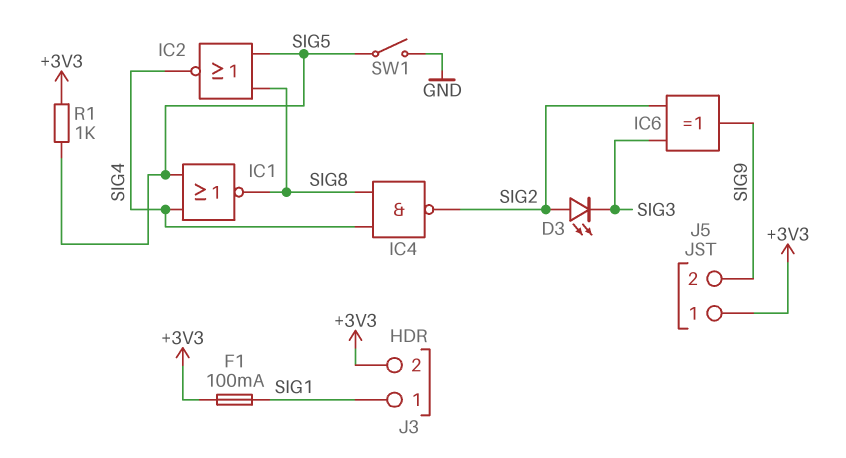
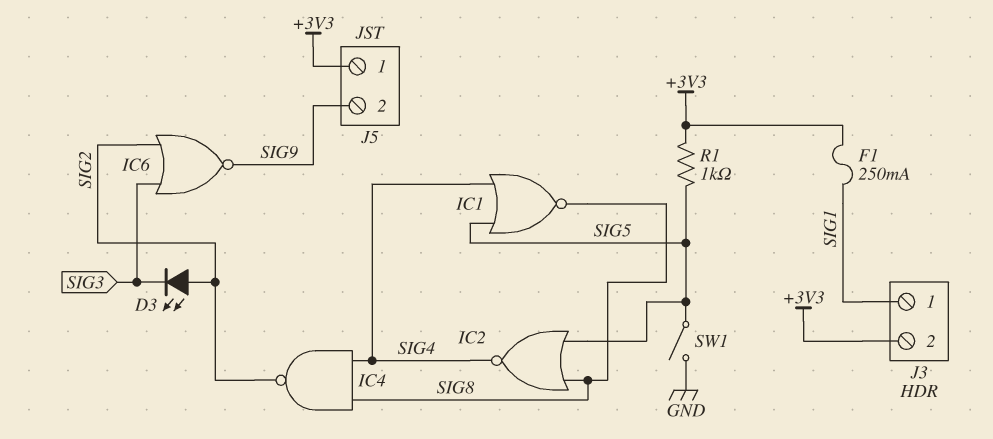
F1: 100mA (+3V3, SIG1) -> 250mA (+3V3, SIG1)
IC6: XOR (in SIG2, in SIG3, out SIG9) -> NOR (in SIG2, in SIG3, out SIG9)

